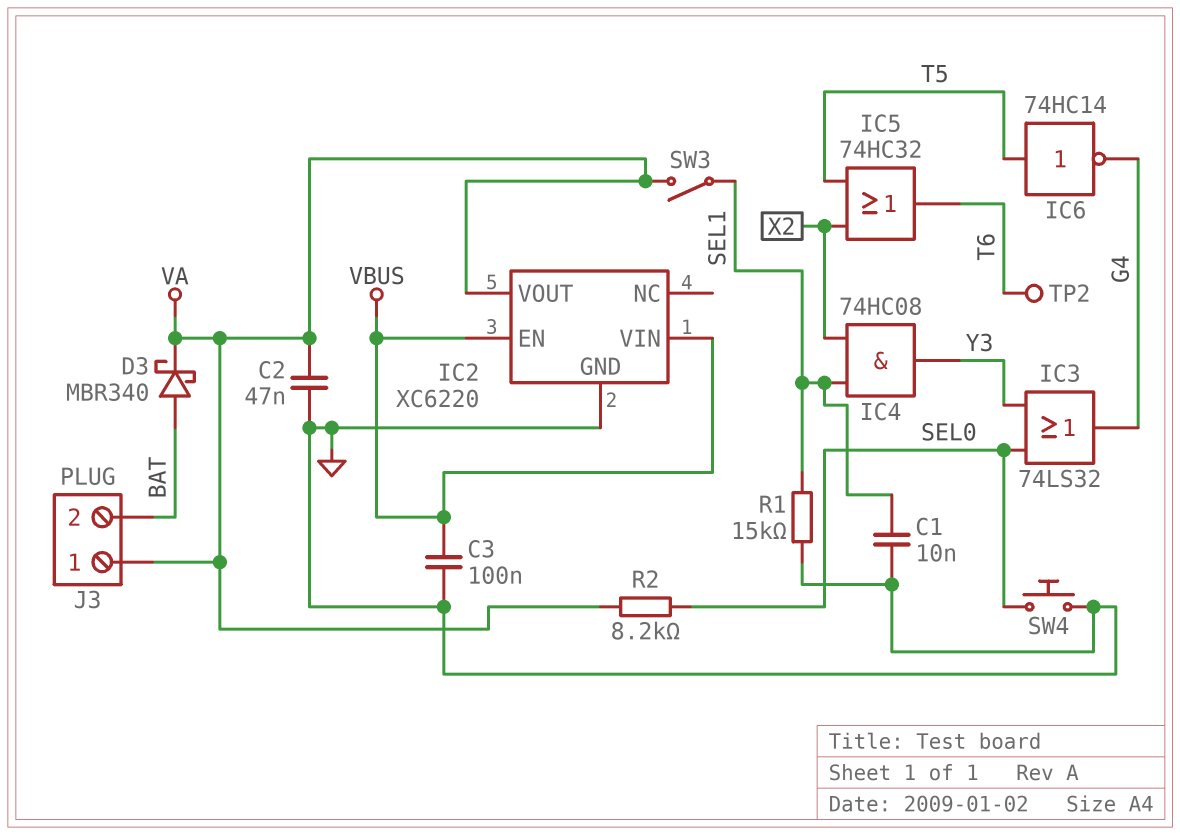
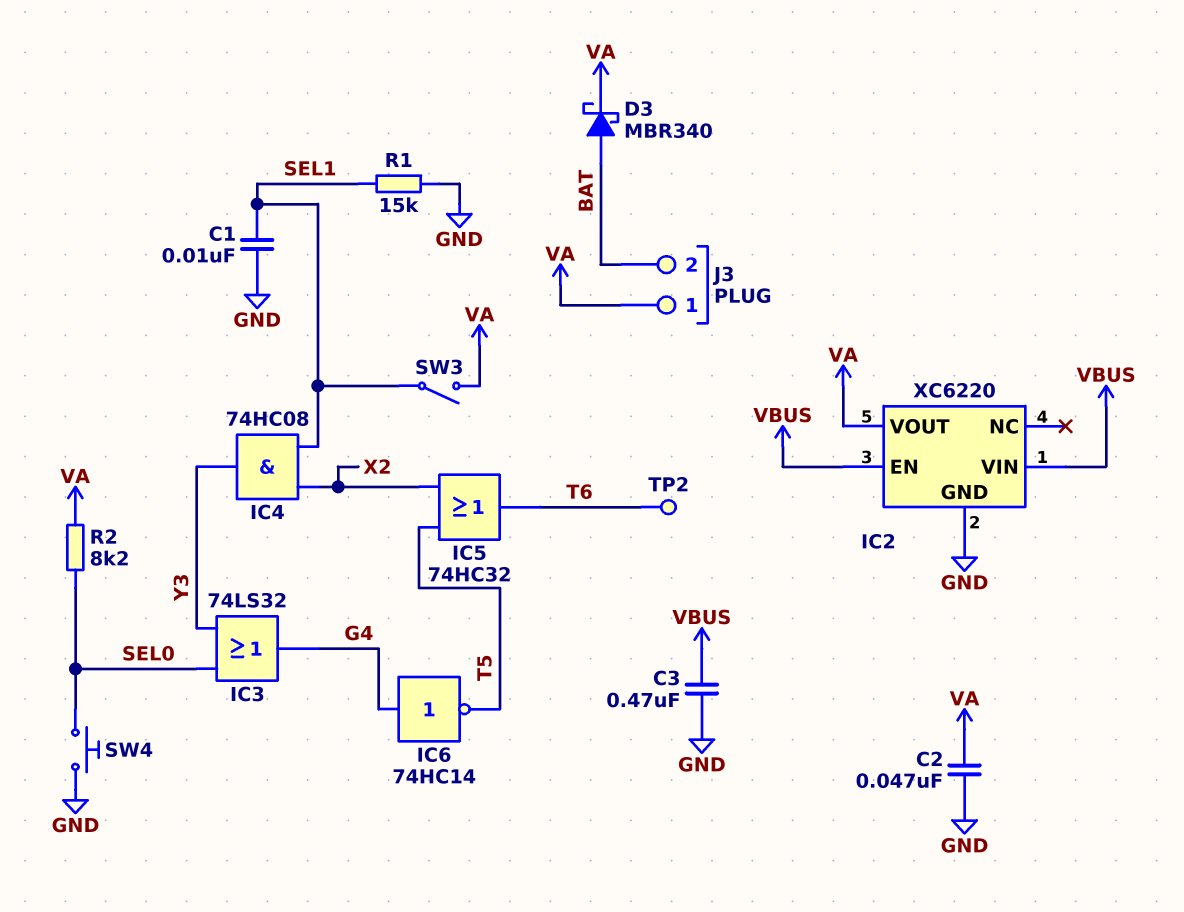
C3: 100nF (GND, VBUS) -> 470nF (GND, VBUS)
IC6: NOT 74HC14 (in T5, out G4) -> NOT 74HC14 (in G4, out T5)

